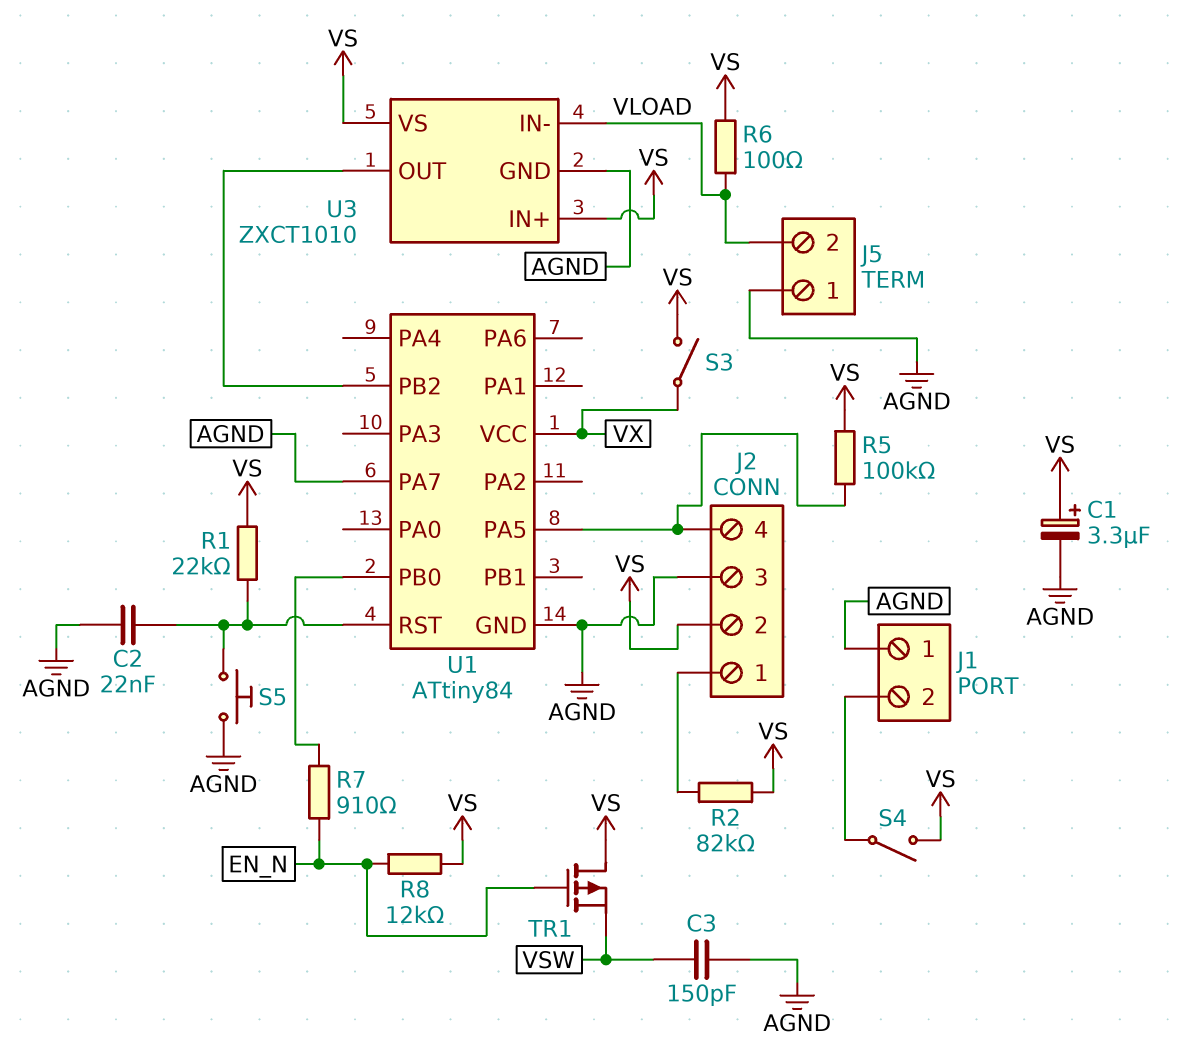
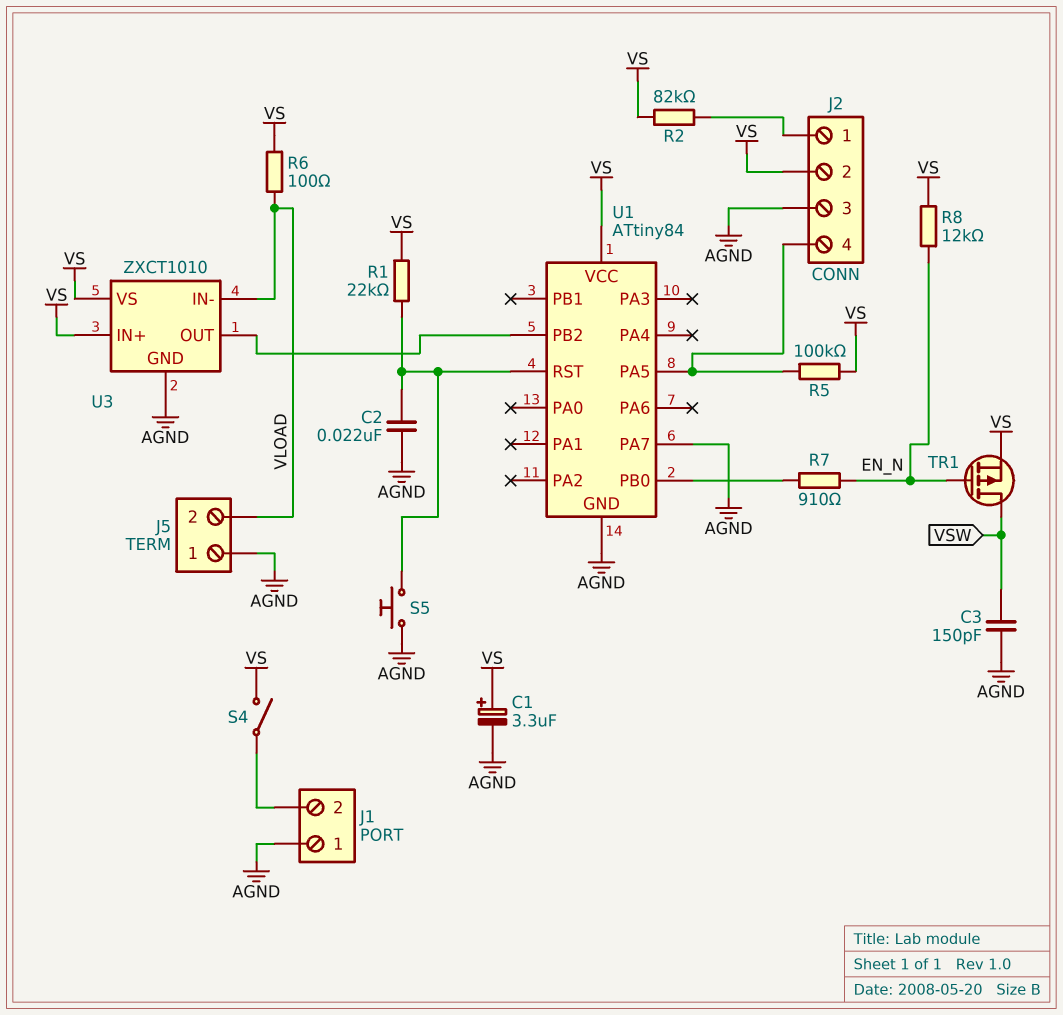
S3: switch (VS, VX) -> none
TR1: PMOS (G EN_N, D VS, S VSW) -> PMOS (G EN_N, D VSW, S VS)
U1 pin VCC: VX -> VS

